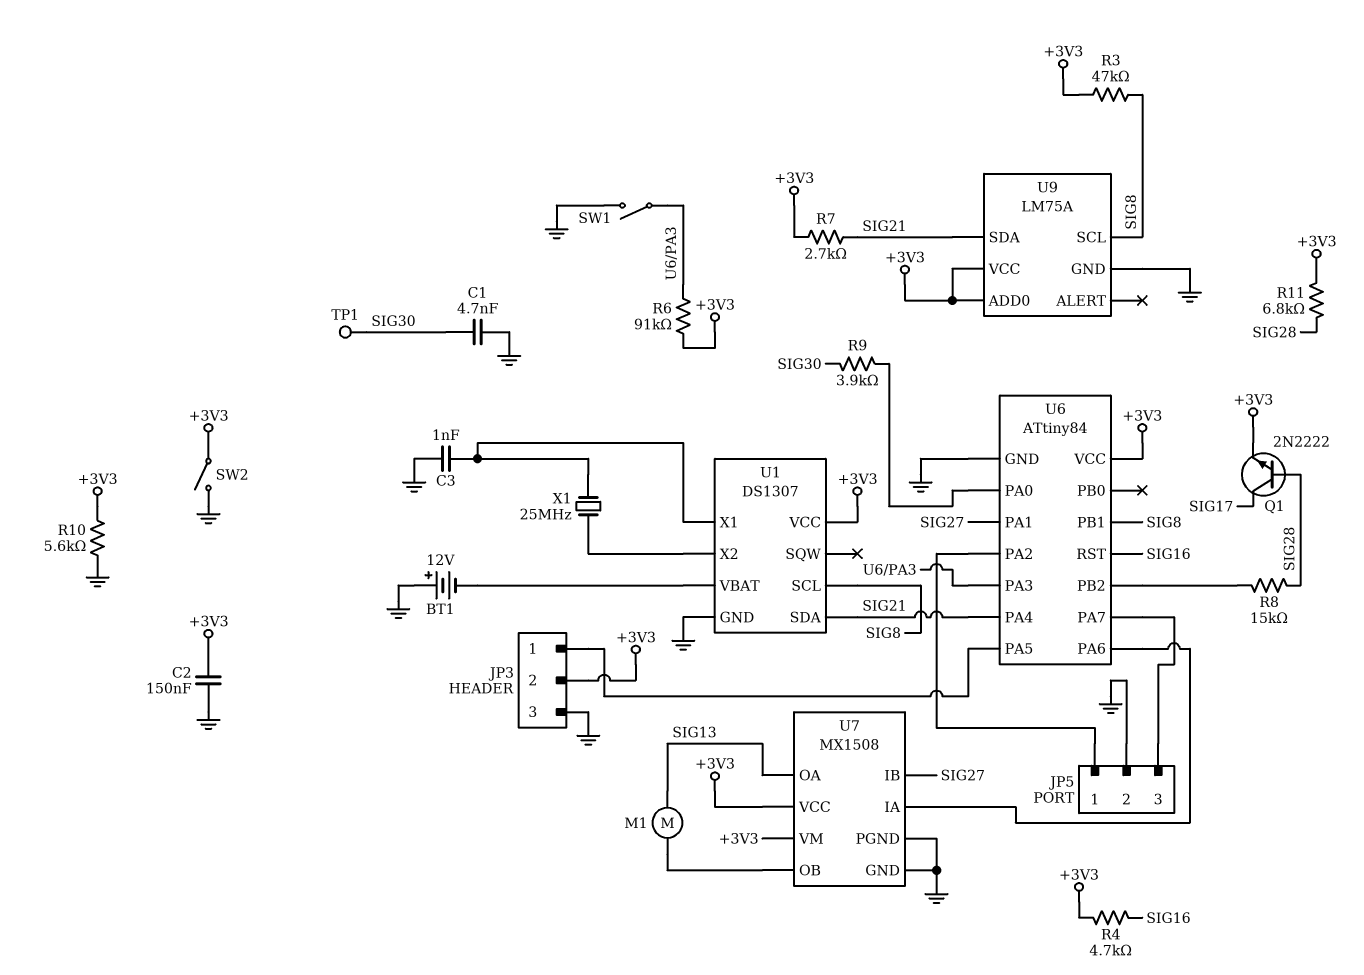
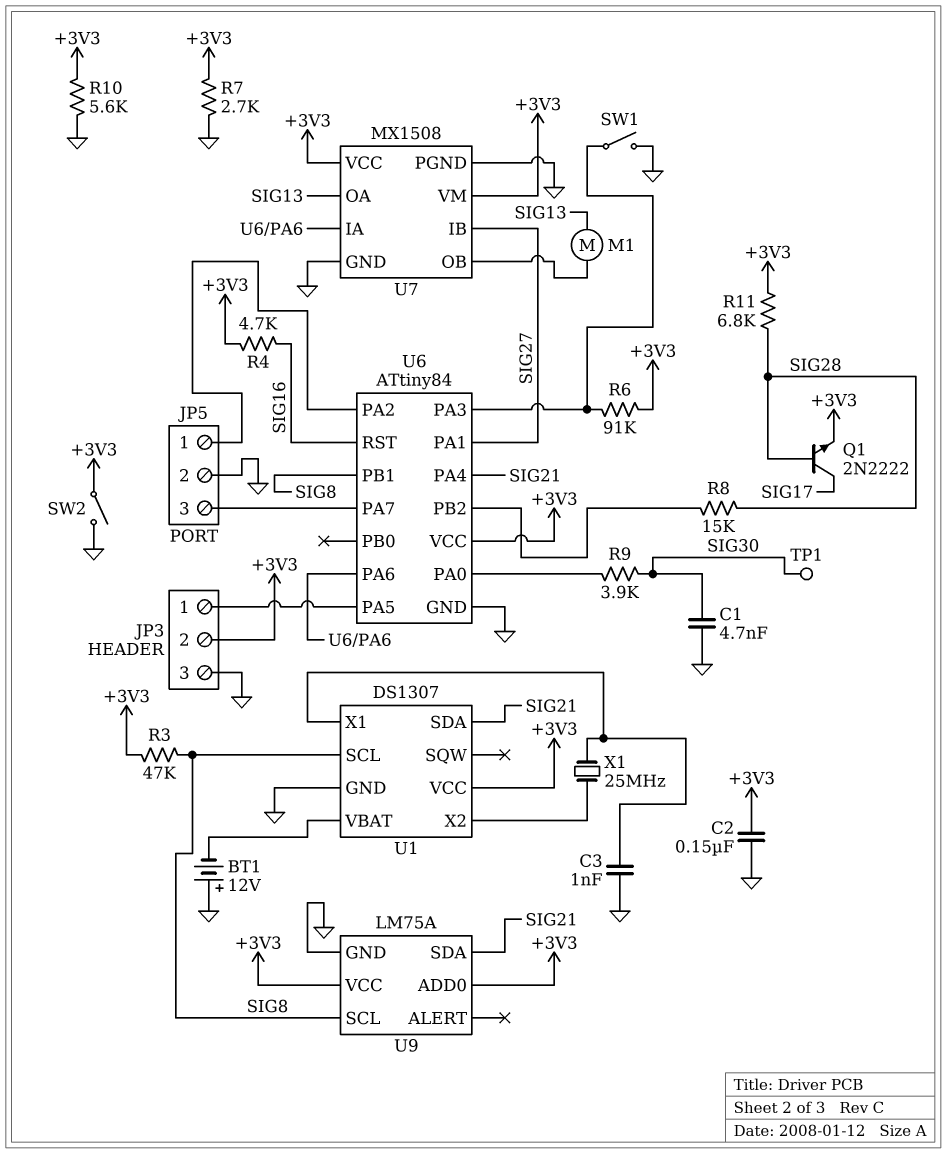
R7: 2.7k (+3V3, SIG21) -> 2.7k (+3V3, GND)

